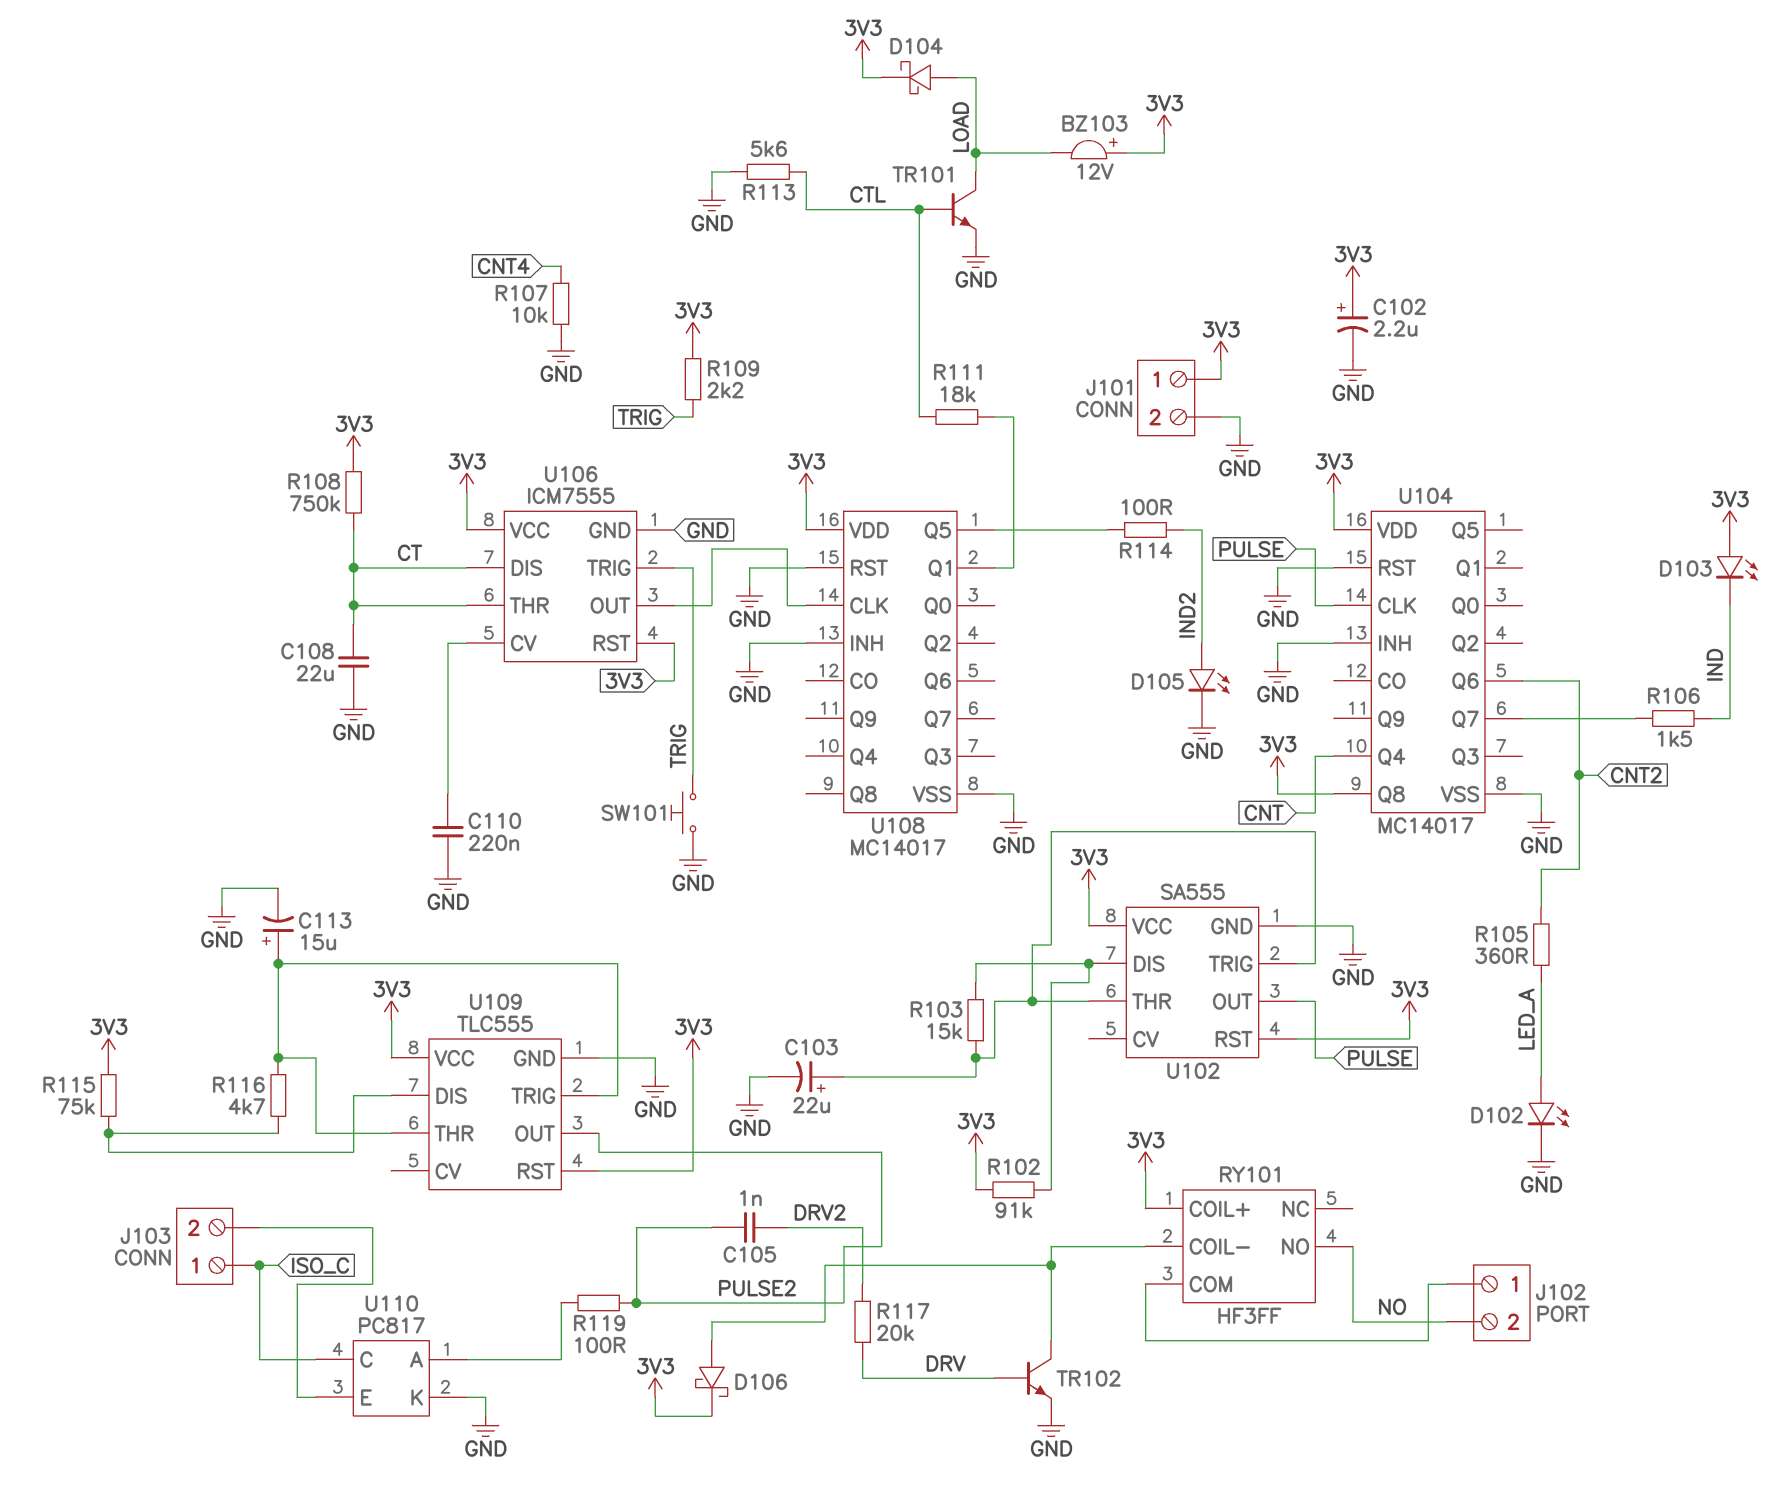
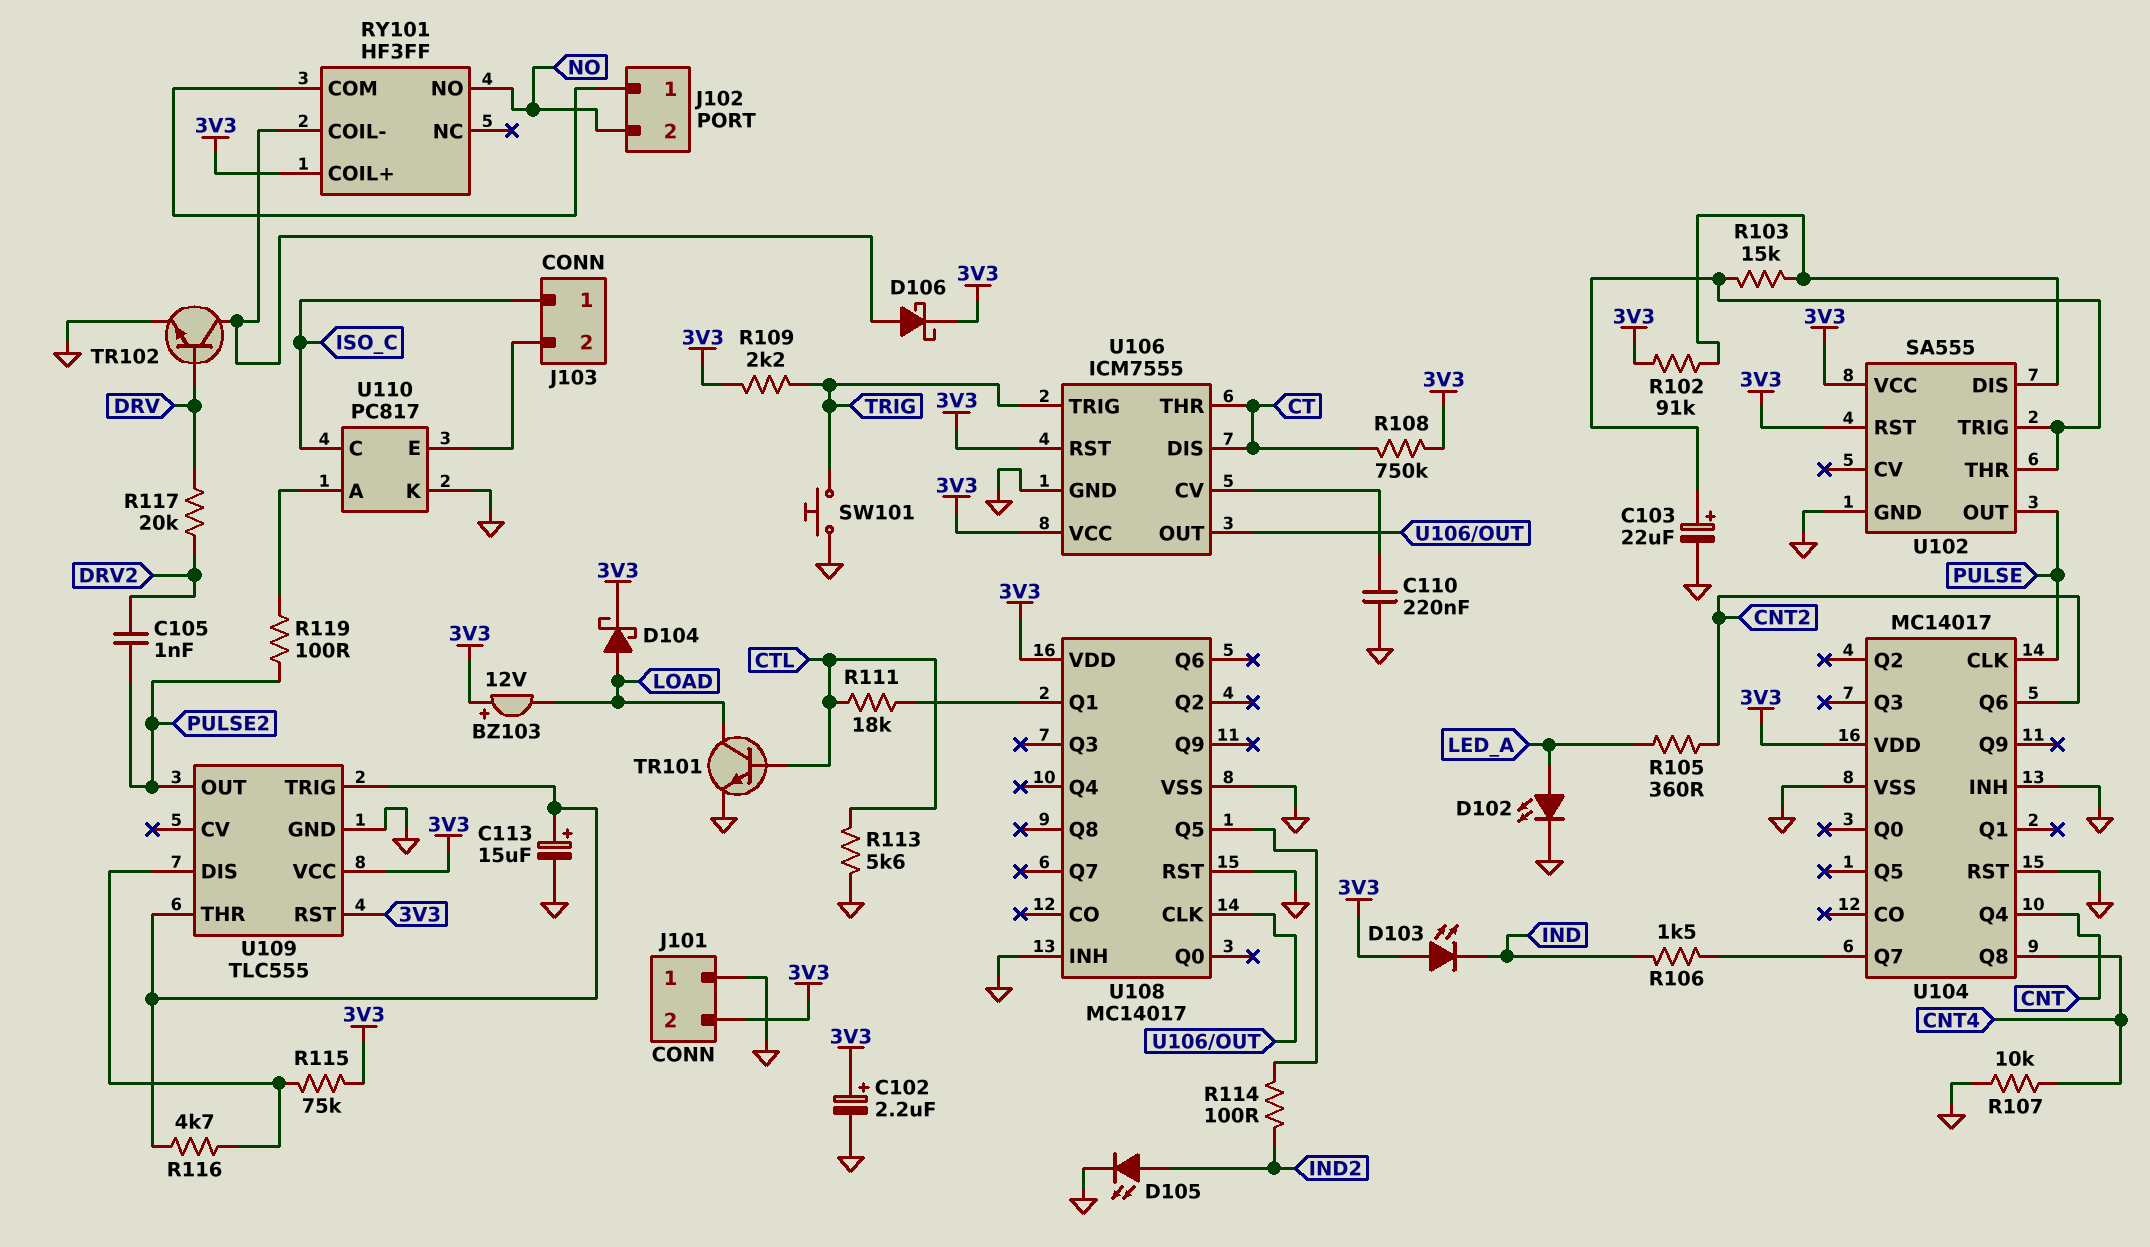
C108: 22uF (CT, GND) -> none
J101 pin 1: 3V3 -> GND
J101 pin 2: GND -> 3V3
U104 pin Q8: 3V3 -> CNT4

